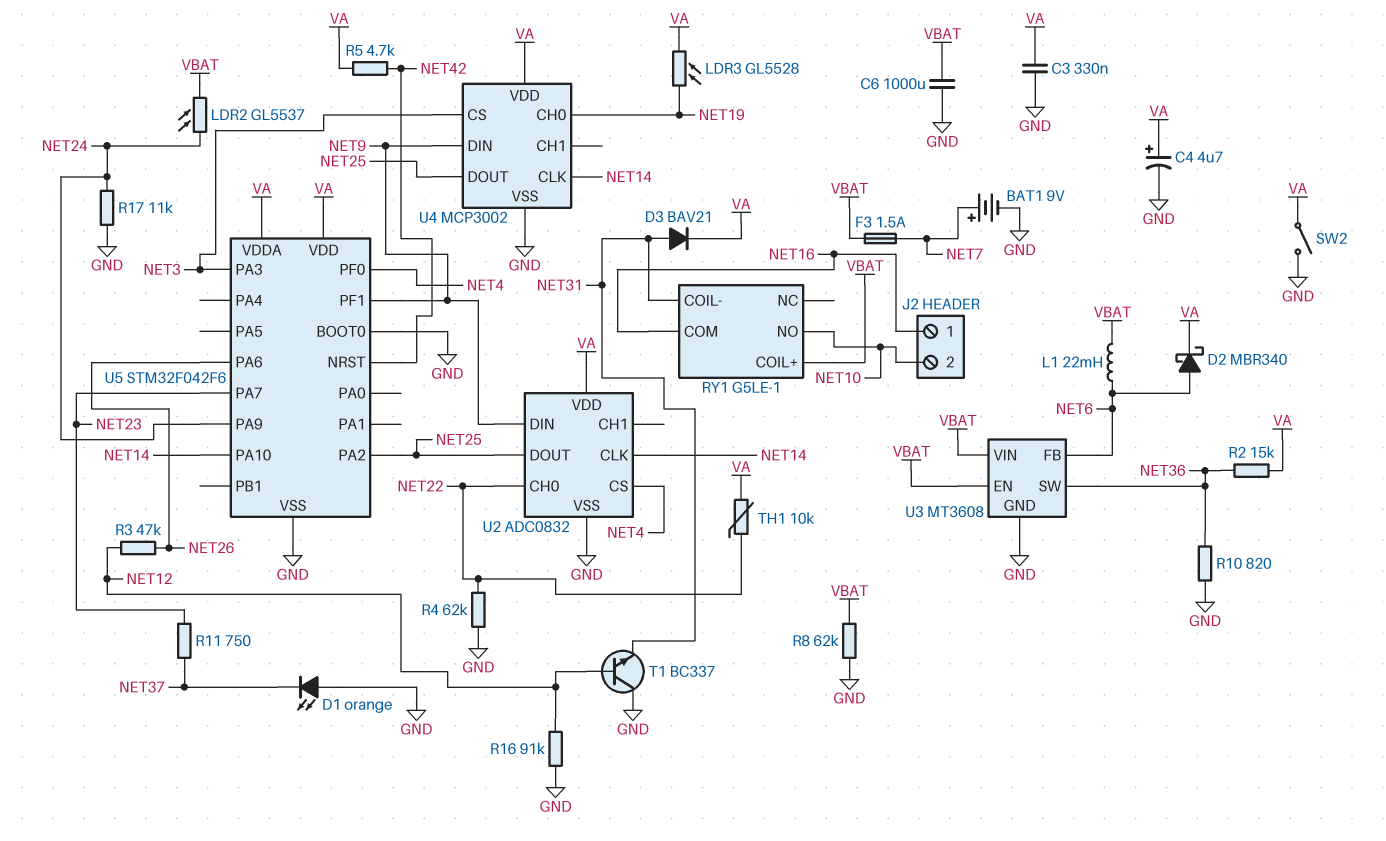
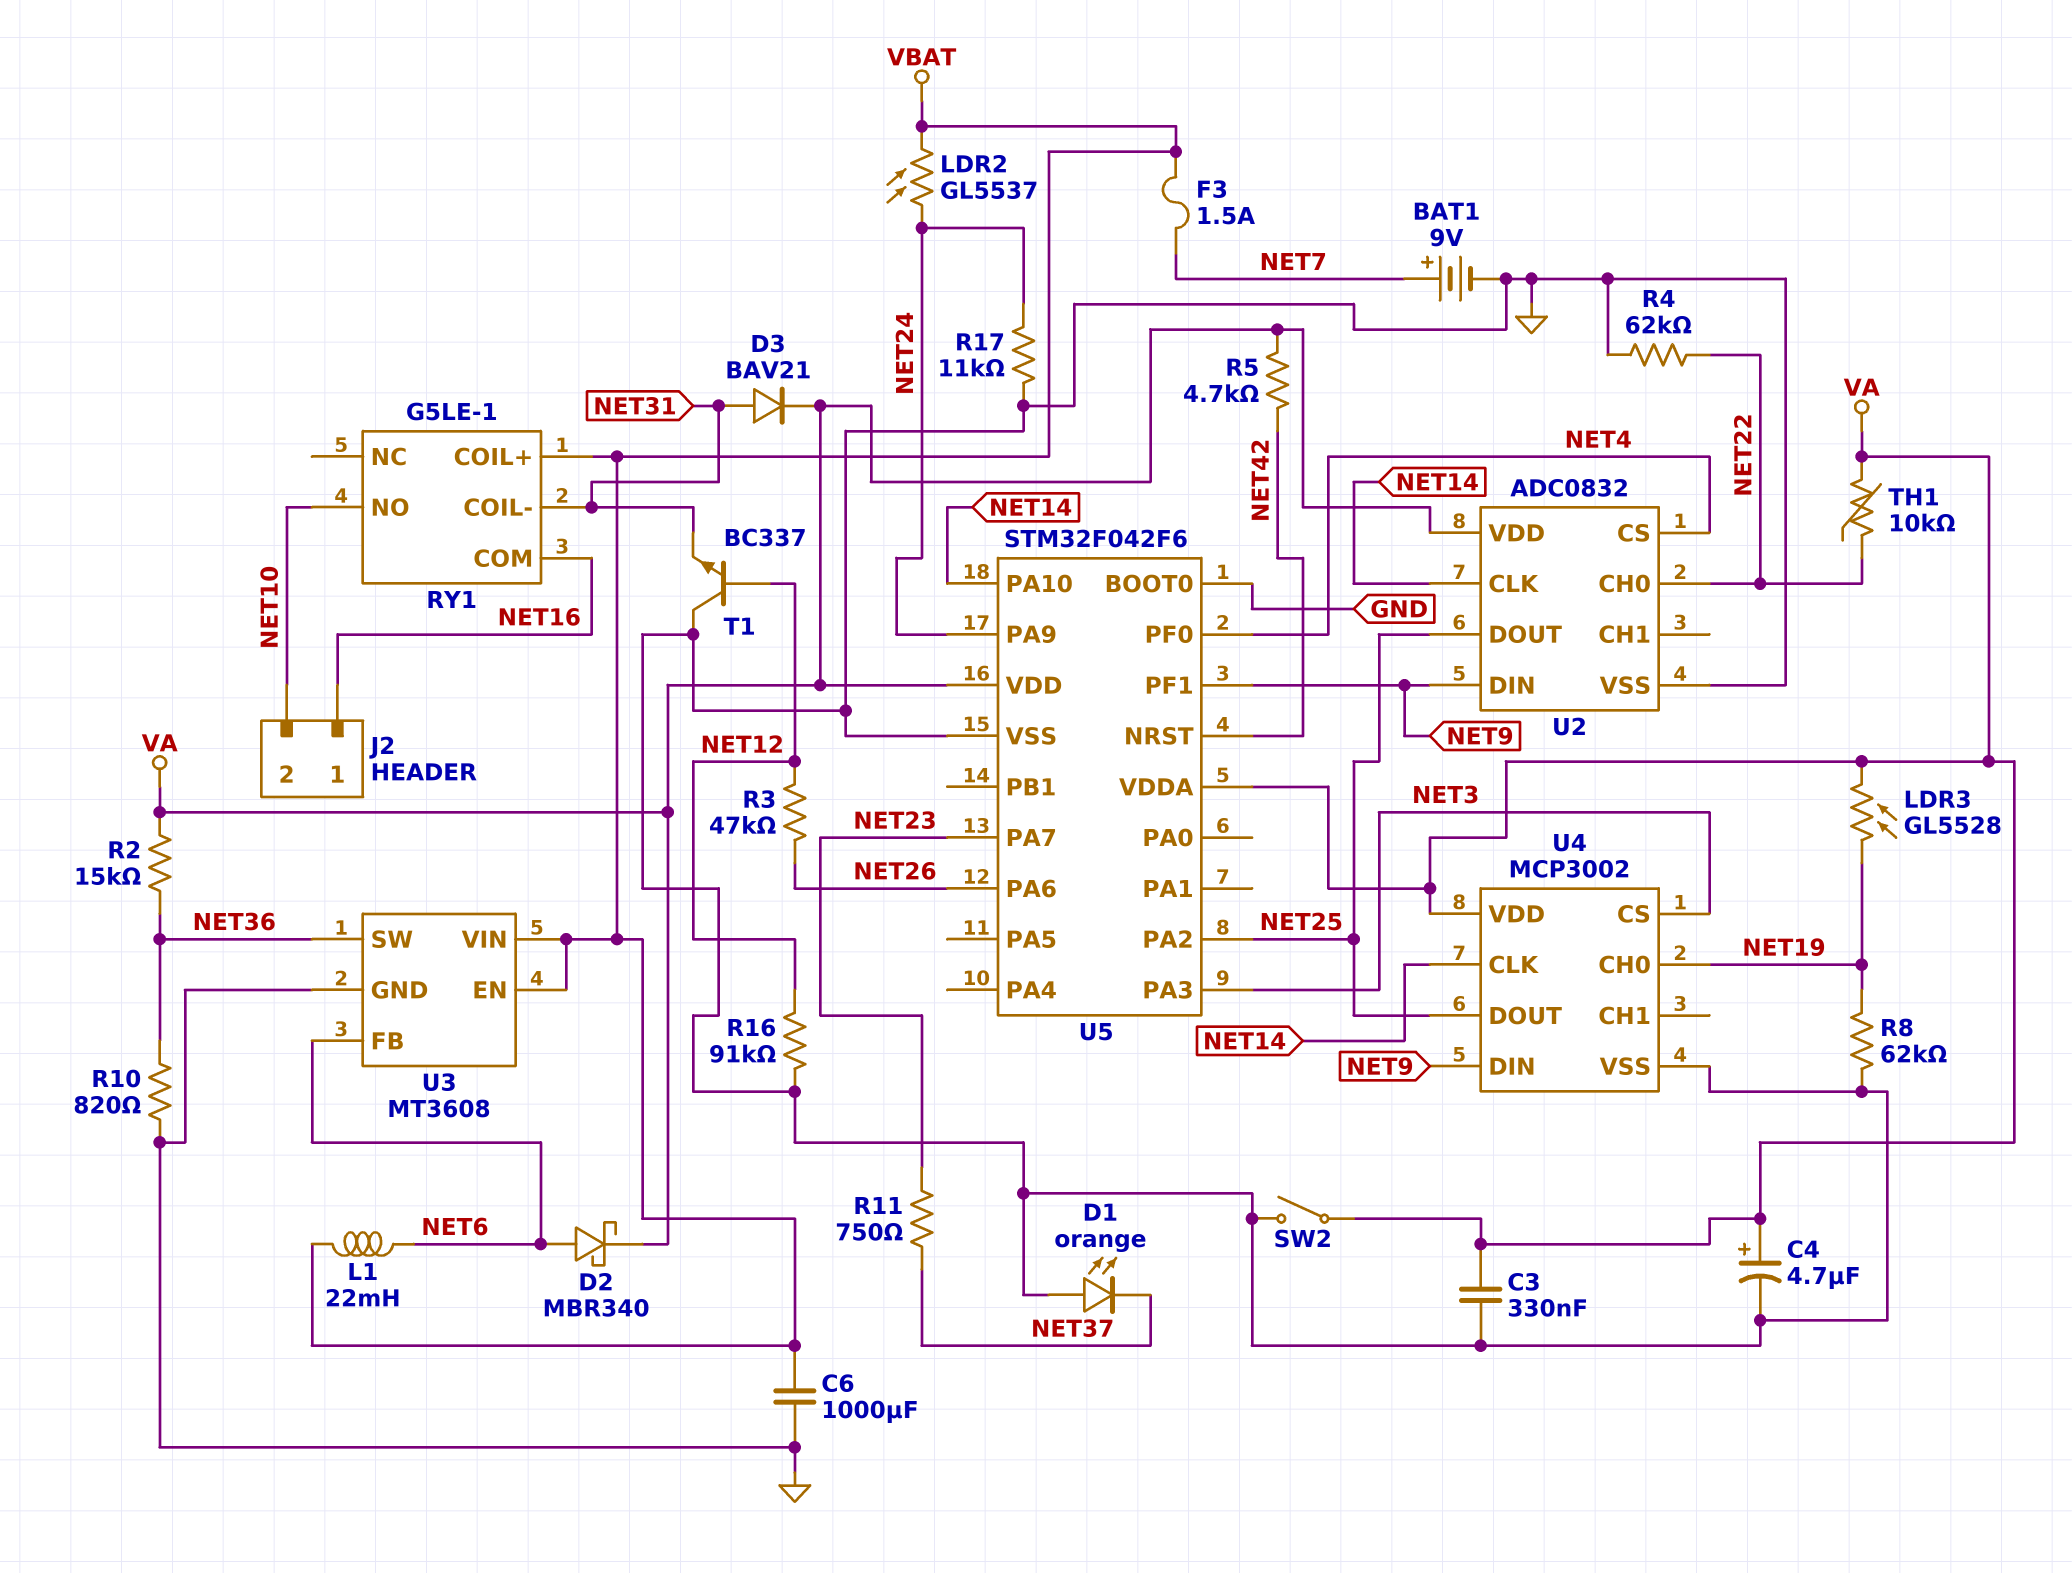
R8: 62k (GND, VBAT) -> 62k (GND, NET19)

